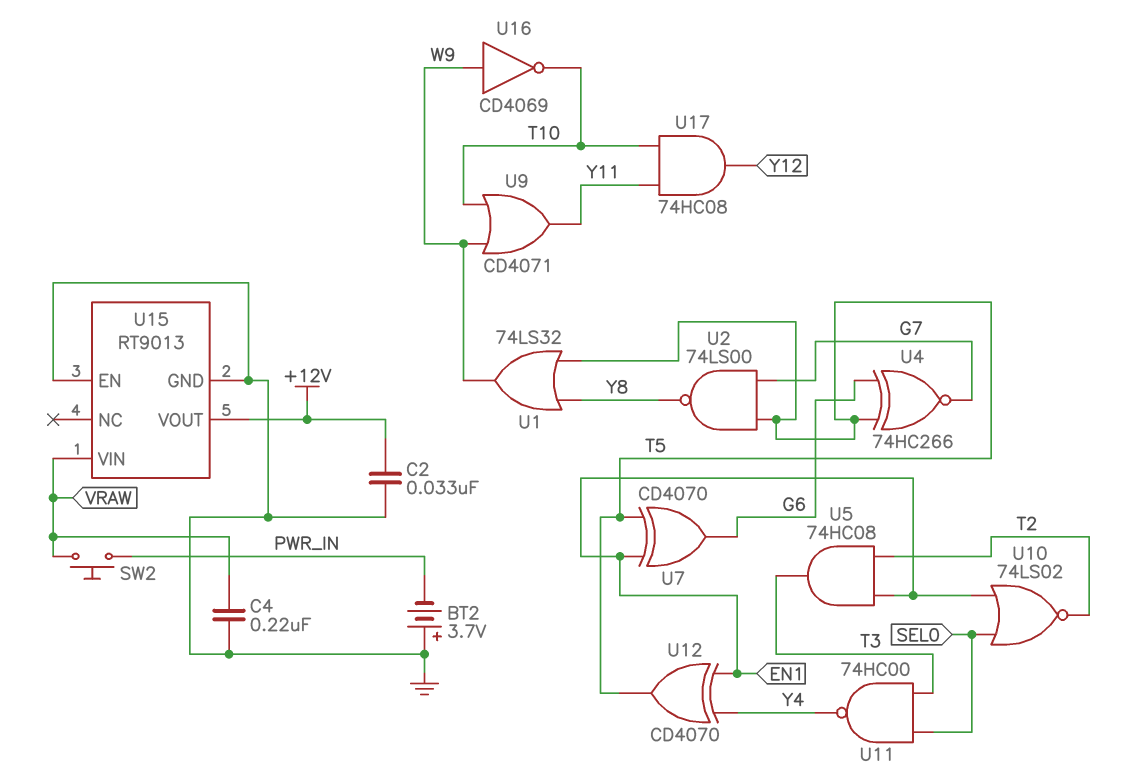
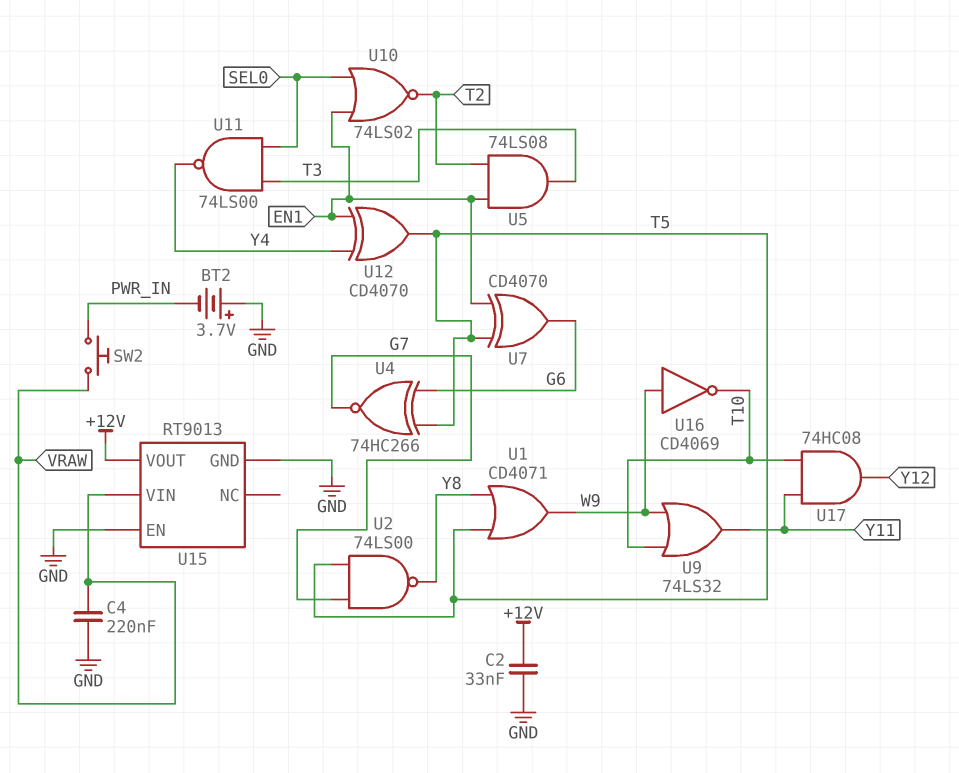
U1: OR 74LS32 (in T5, in Y8, out W9) -> OR CD4071 (in T5, in Y8, out W9)
U5: AND 74HC08 (in EN1, in T2, out T3) -> AND 74LS08 (in EN1, in T2, out T3)
U9: OR CD4071 (in T10, in W9, out Y11) -> OR 74LS32 (in T10, in W9, out Y11)
U11: NAND 74HC00 (in SEL0, in T3, out Y4) -> NAND 74LS00 (in SEL0, in T3, out Y4)

